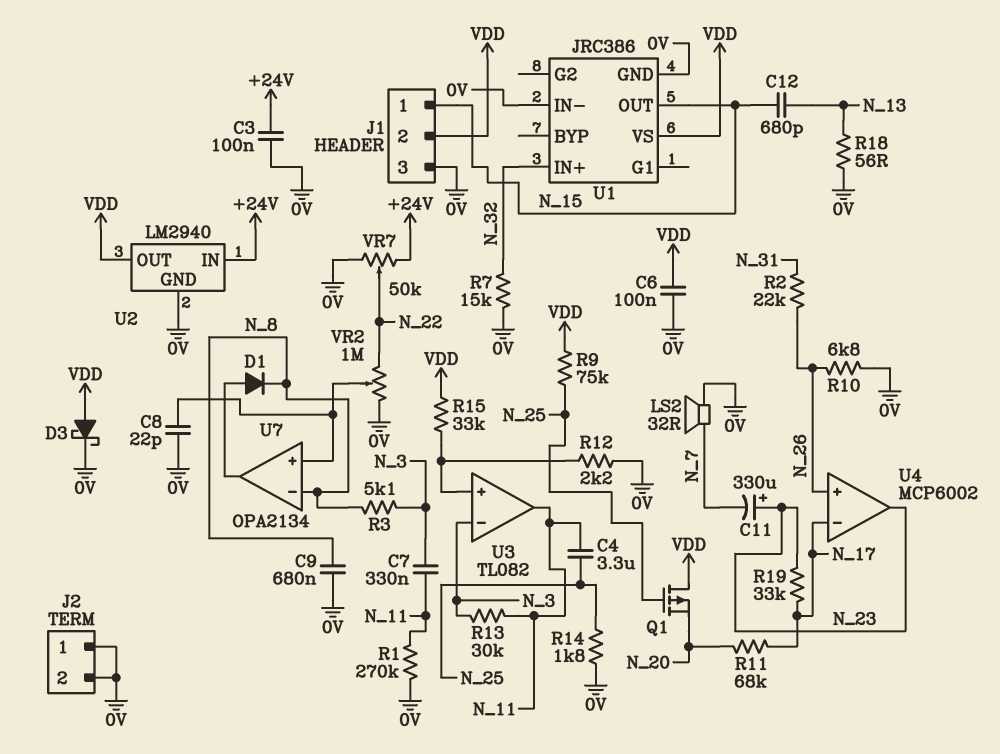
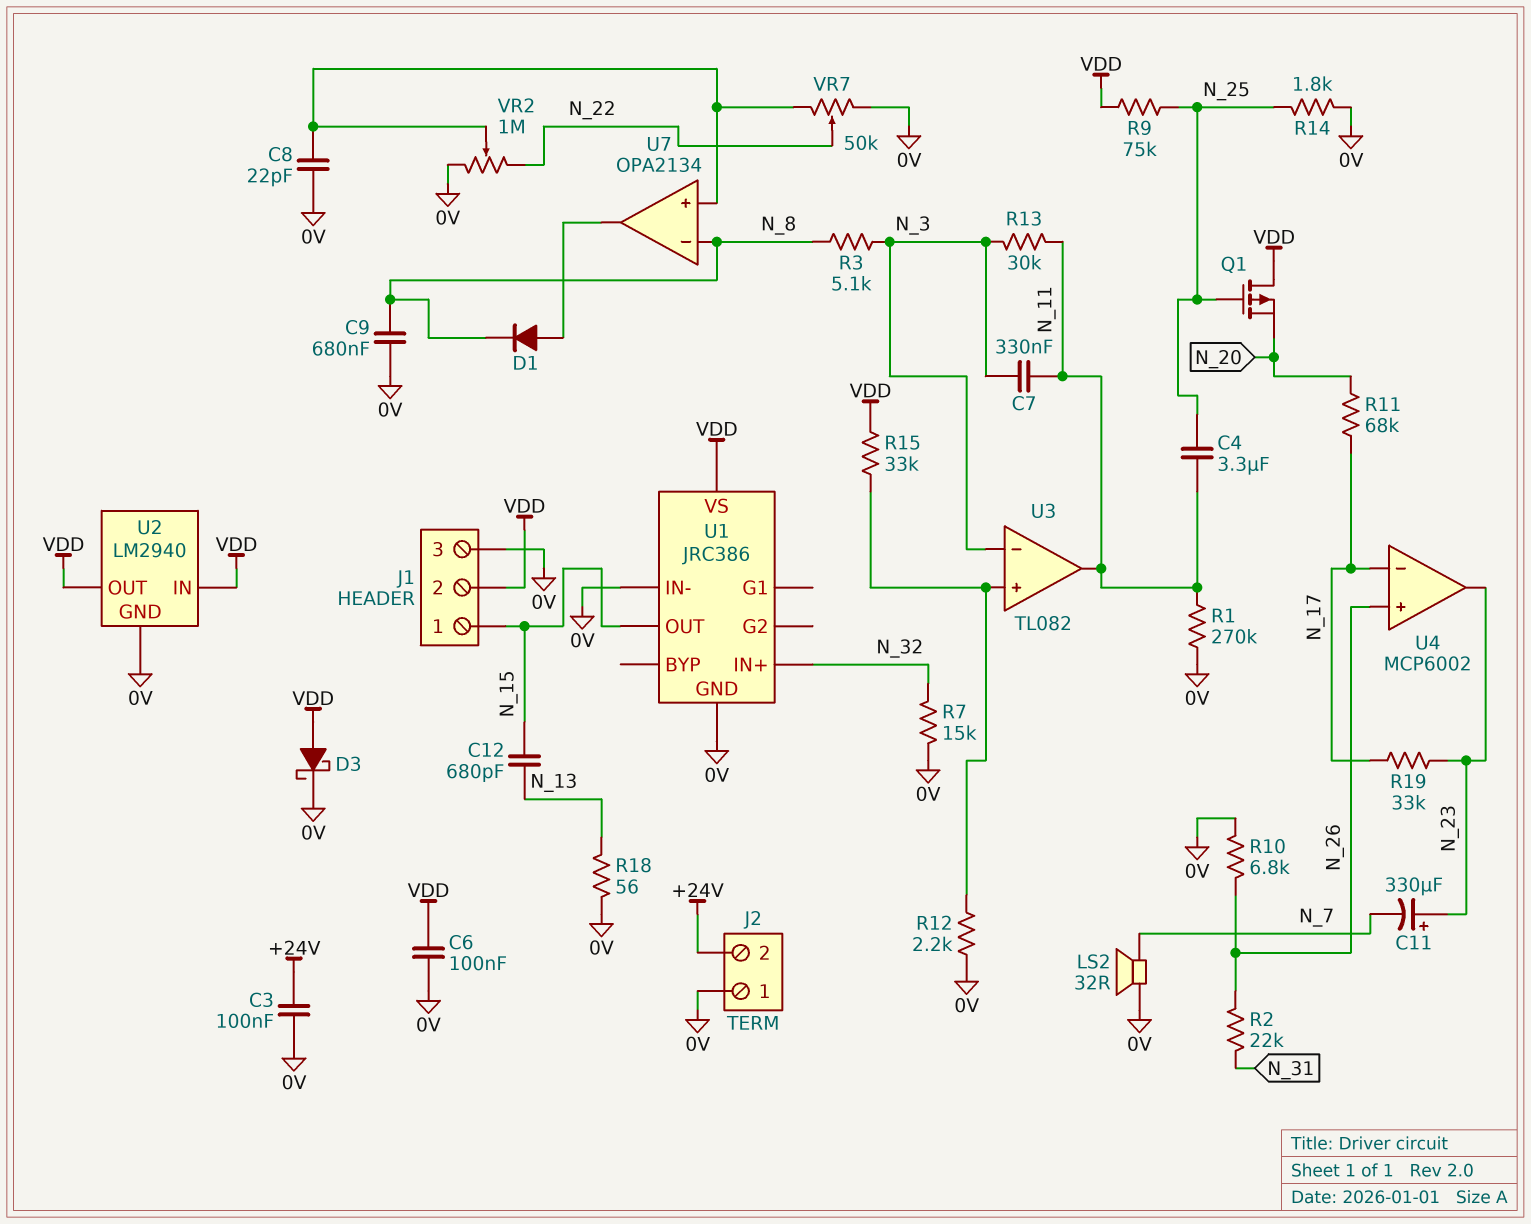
J2 pin 2: 0V -> +24V
U2 pin IN: +24V -> VDD
VR7: 50k (+24V, 0V, wiper N_22) -> 50k (0V, U7/in+, wiper N_22)

